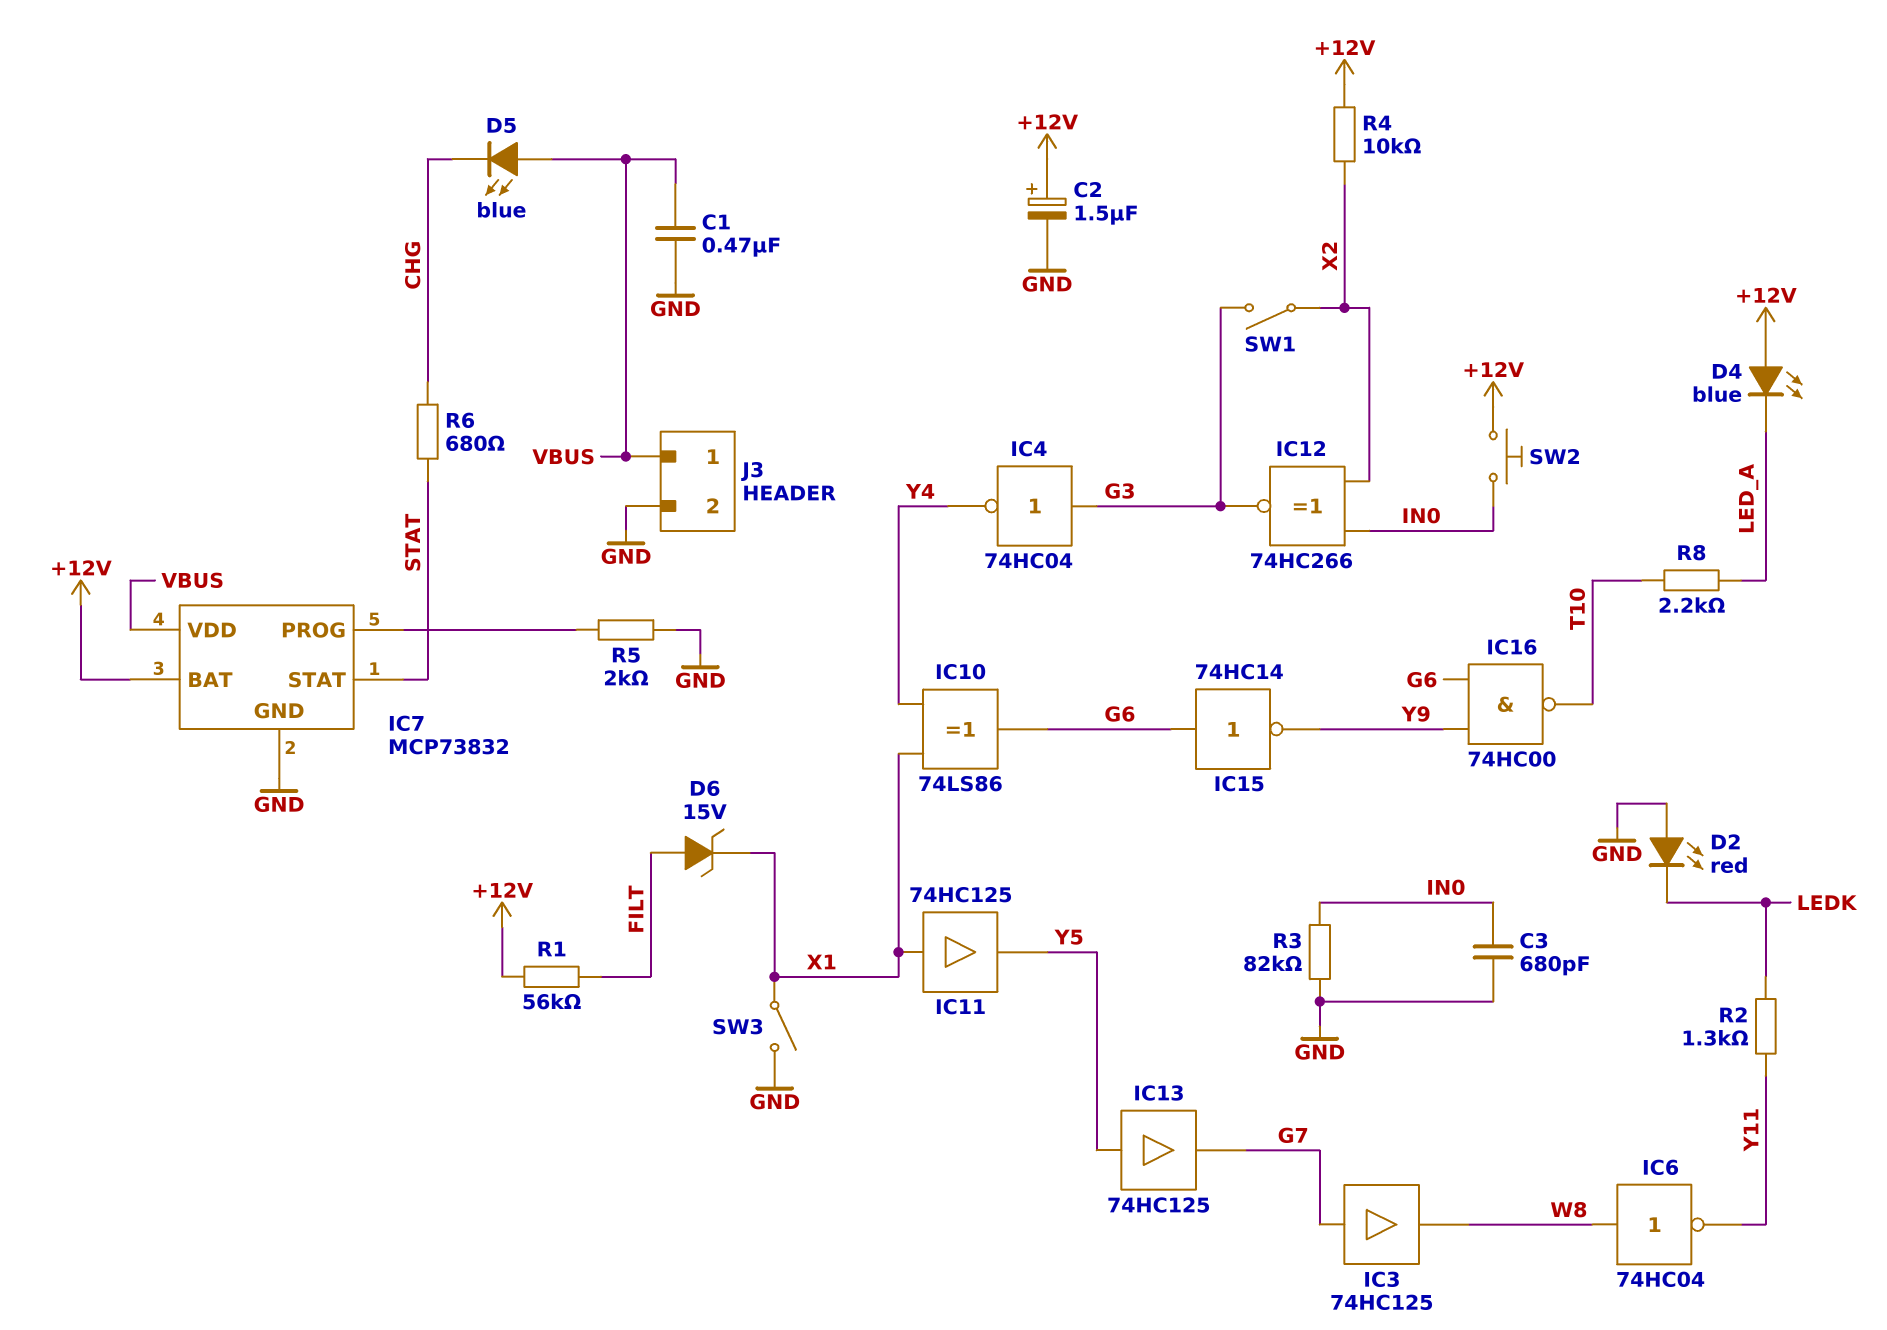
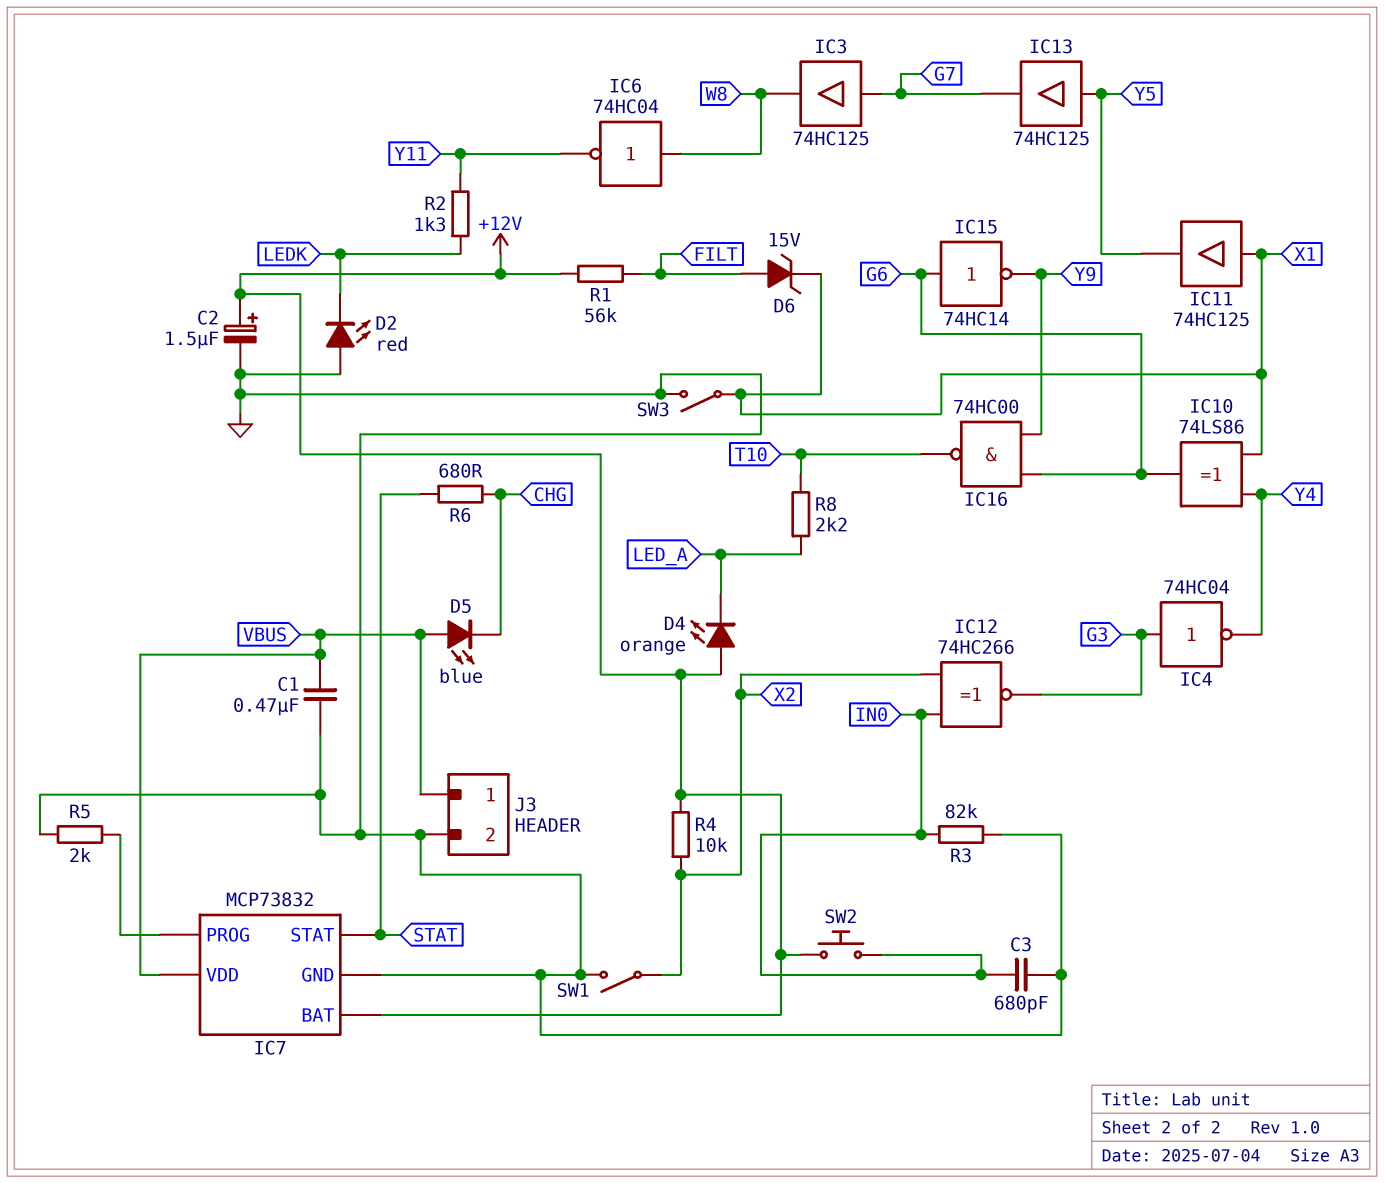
D4: LED blue (A +12V, K LED_A) -> LED orange (A +12V, K LED_A)
SW1: switch (G3, X2) -> switch (GND, X2)

